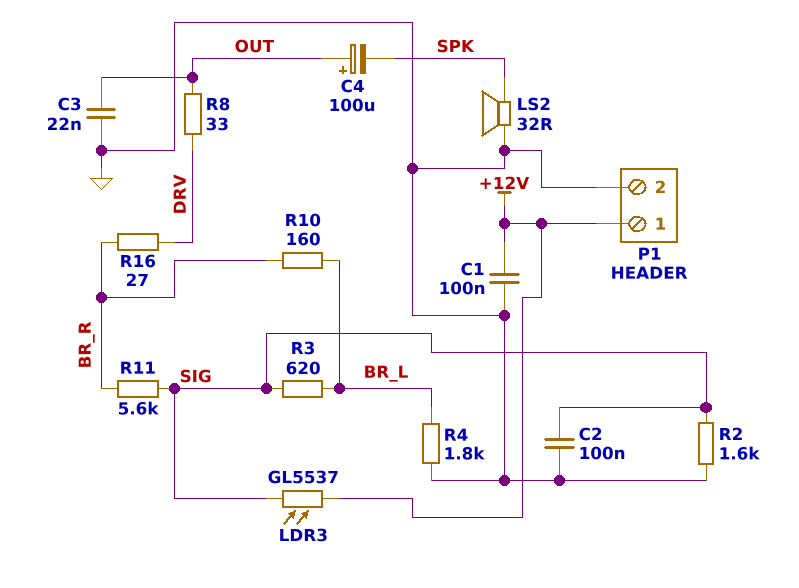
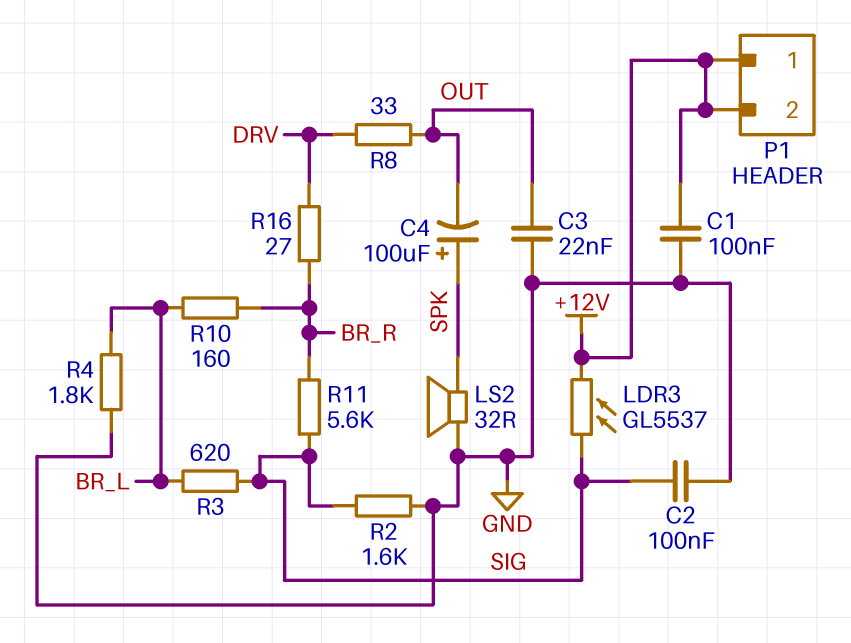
C4: 100uF (plus OUT, minus SPK) -> 100uF (plus SPK, minus OUT)
P1 pin 2: GND -> +12V

